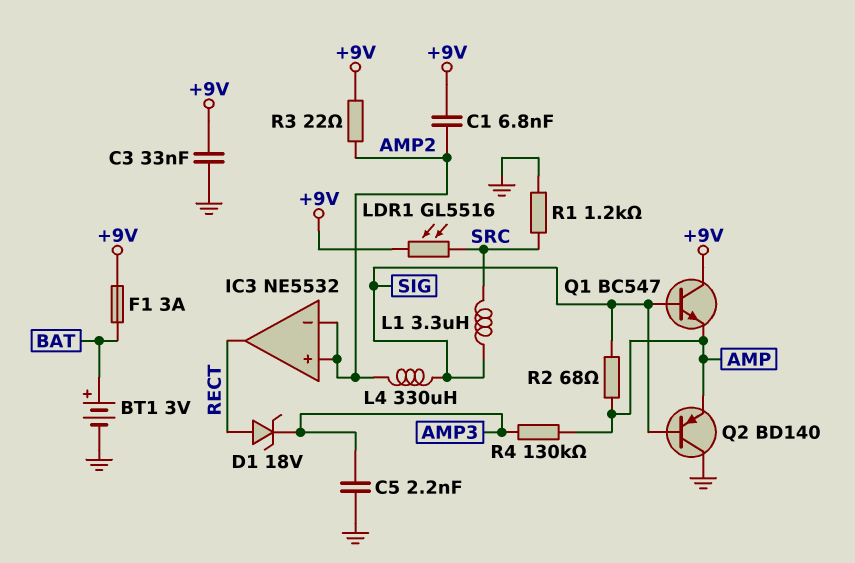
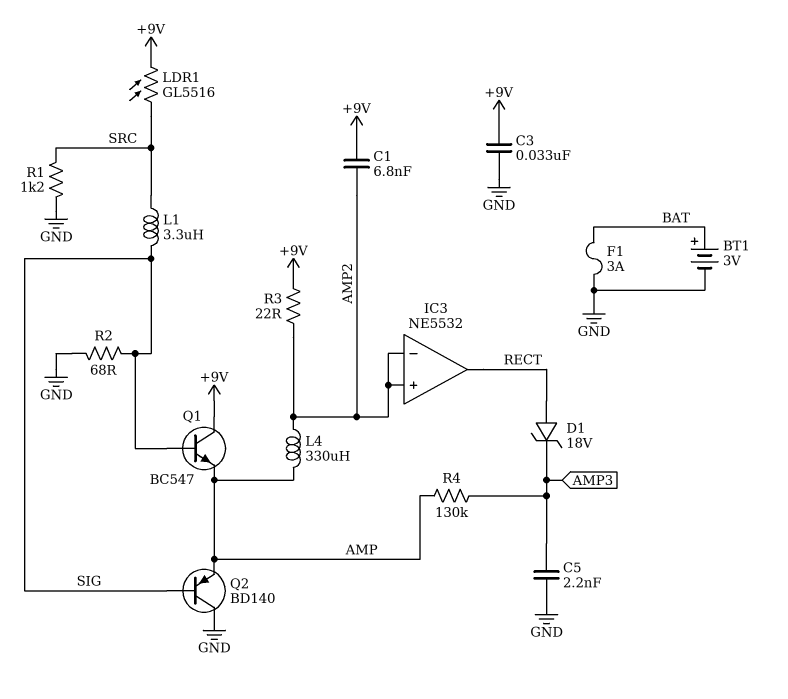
F1: 3A (+9V, BAT) -> 3A (BAT, GND)
L4: 330uH (AMP2, SIG) -> 330uH (AMP, AMP2)
R2: 68 (AMP, SIG) -> 68 (GND, SIG)

